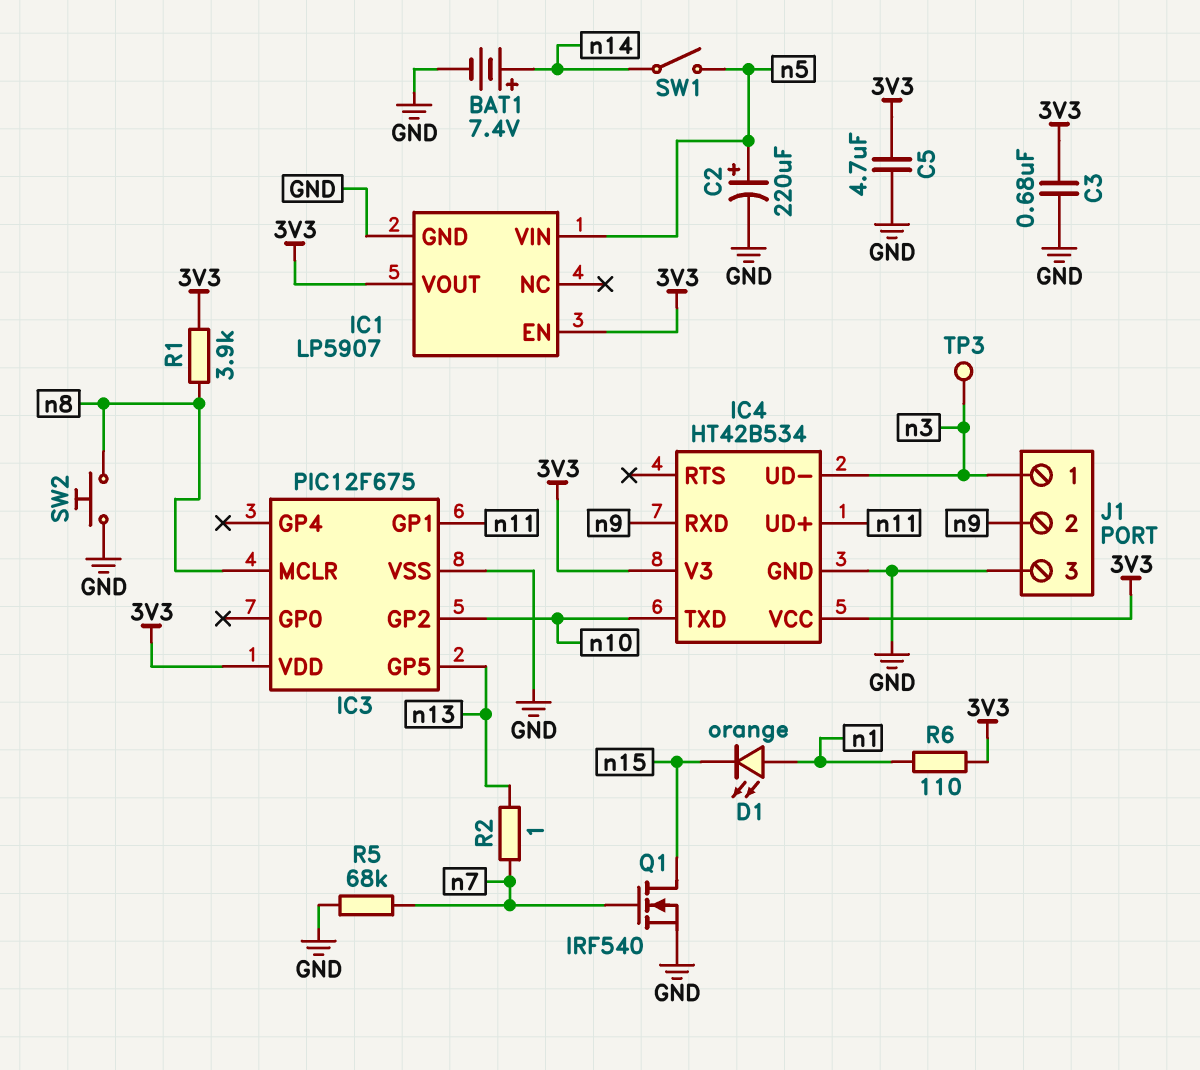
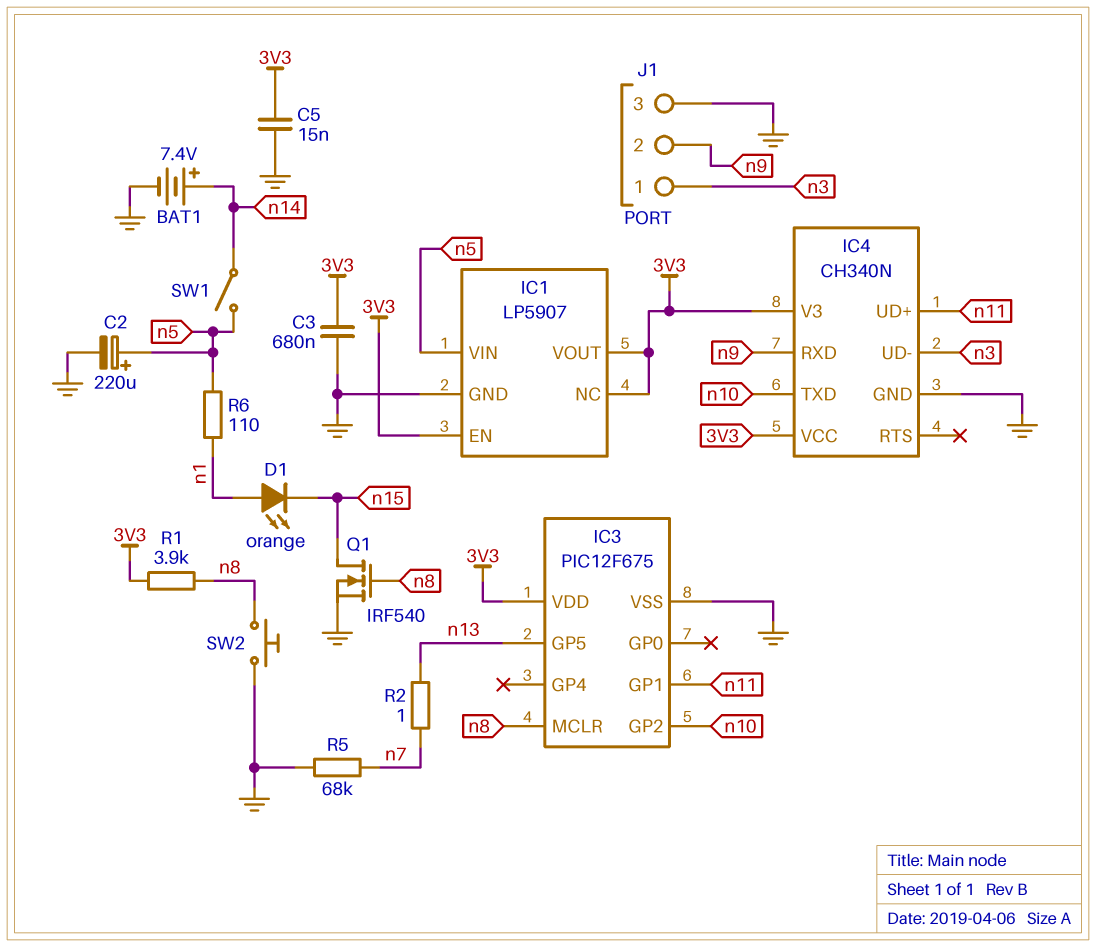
C5: 4.7uF (3V3, GND) -> 15nF (3V3, GND)
IC1 pin NC: none -> 3V3
IC4: HT42B534 -> CH340N
Q1: NMOS IRF540 (G n7, D n15, S GND) -> NMOS IRF540 (G n8, D n15, S GND)
R6: 110 (3V3, n1) -> 110 (n1, n5)
TP3: test point (n3) -> none

